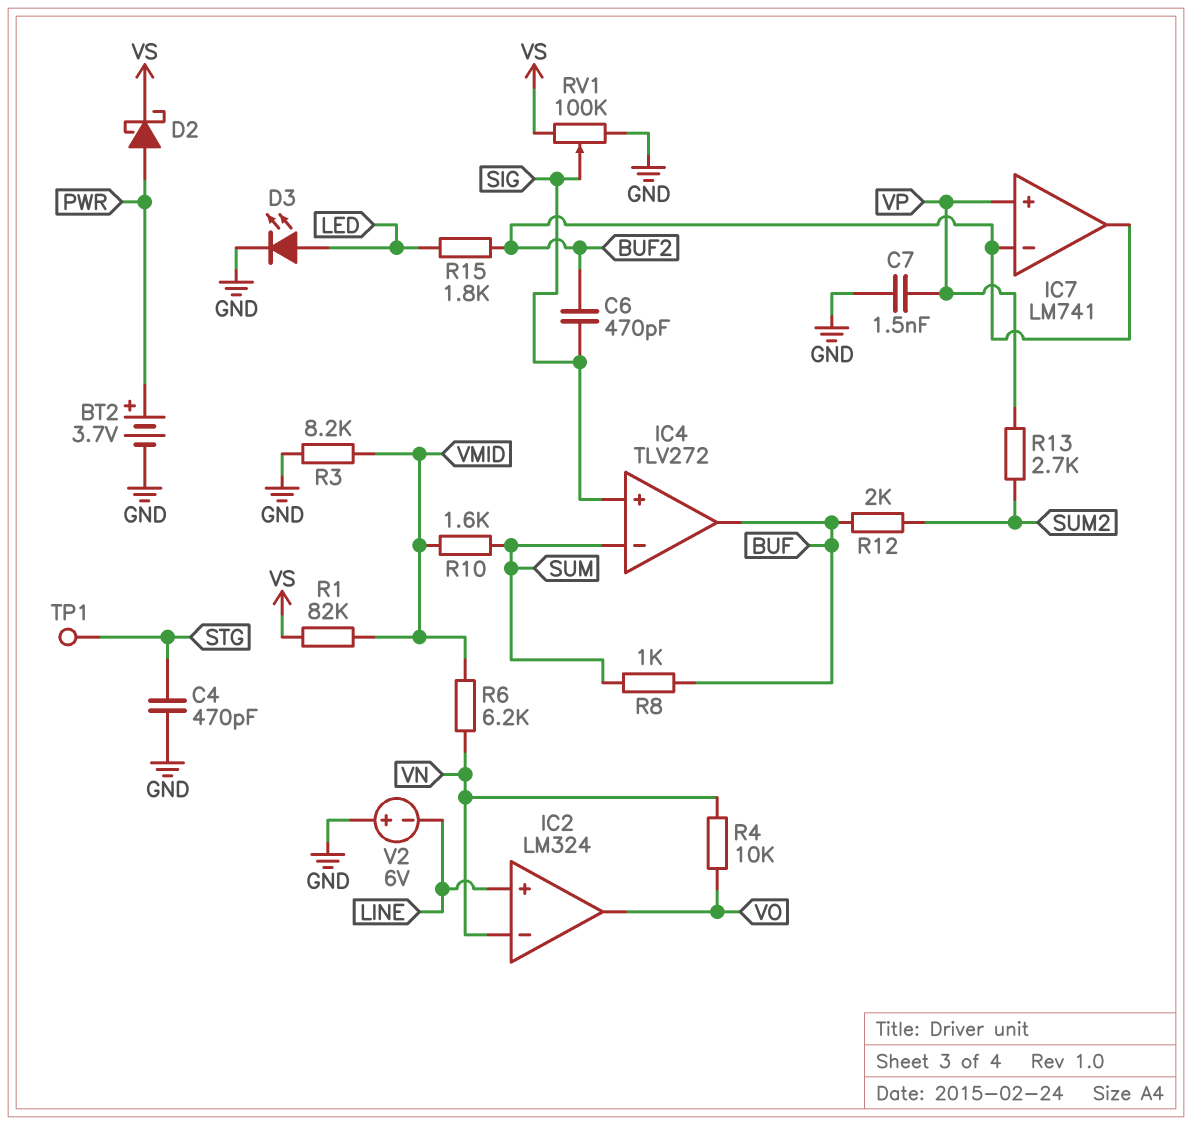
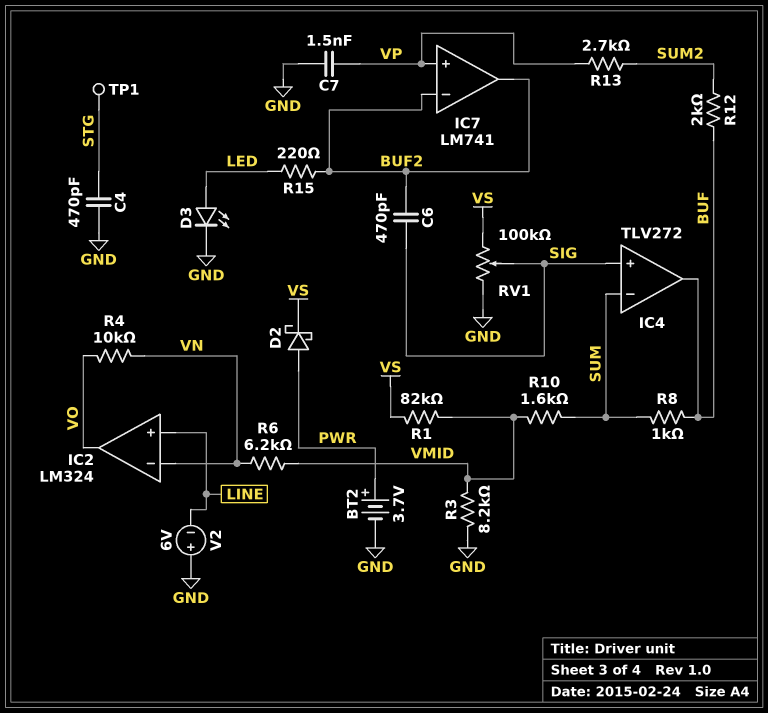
R15: 1.8k (BUF2, LED) -> 220 (BUF2, LED)

